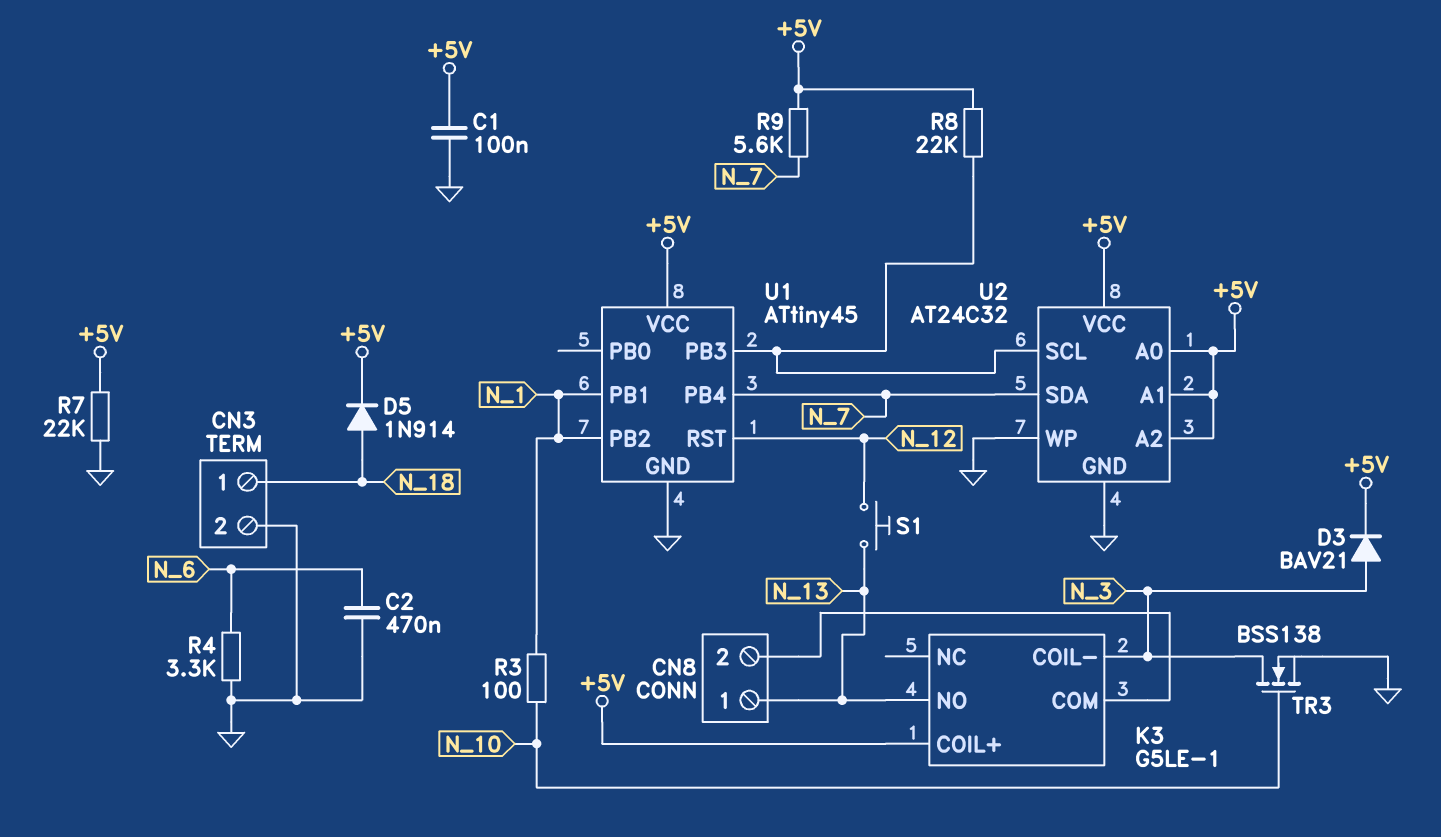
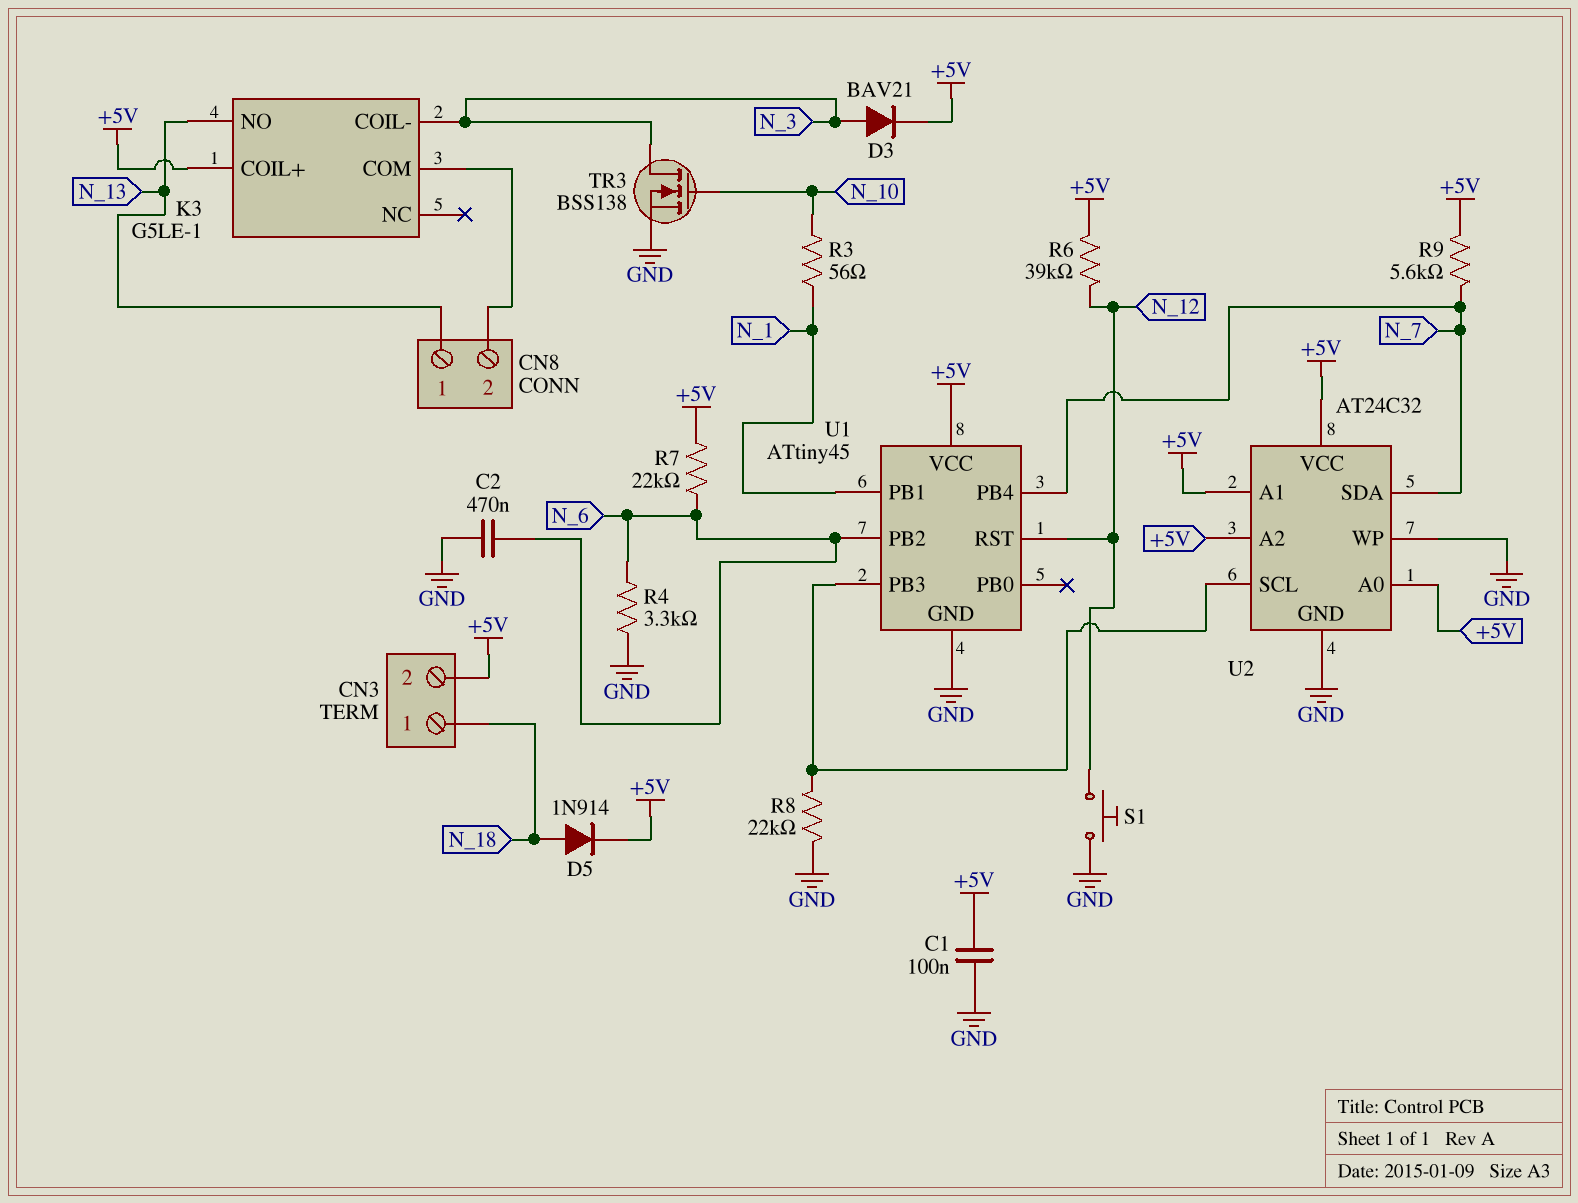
CN3 pin 2: GND -> +5V
R3: 100 (N_1, N_10) -> 56 (N_1, N_10)
R6: none -> 39k (+5V, N_12)
R7: 22k (+5V, GND) -> 22k (+5V, N_6)
R8: 22k (+5V, U1/PB3) -> 22k (GND, U1/PB3)
S1: button (N_12, N_13) -> button (GND, N_12)
U1 pin PB2: N_1 -> N_6

